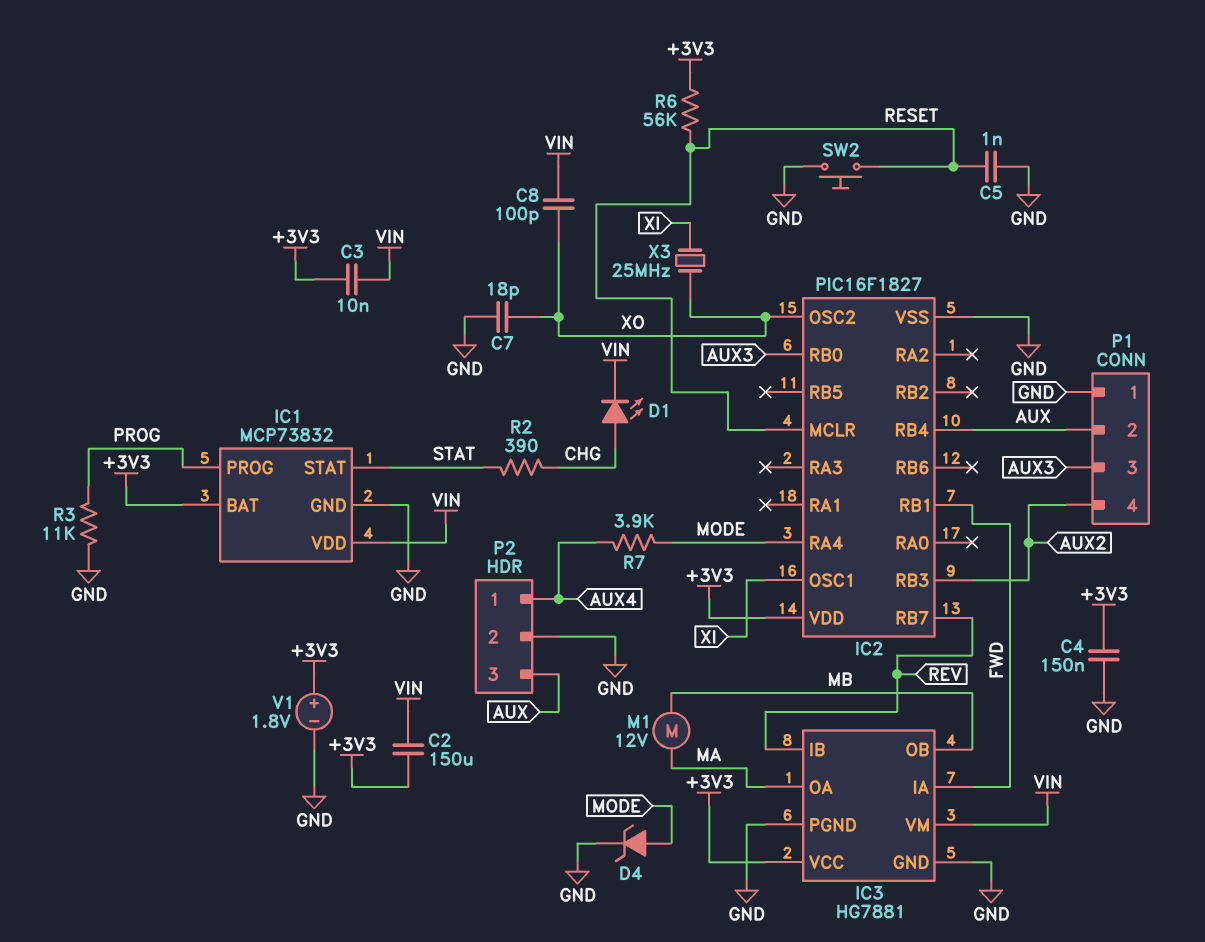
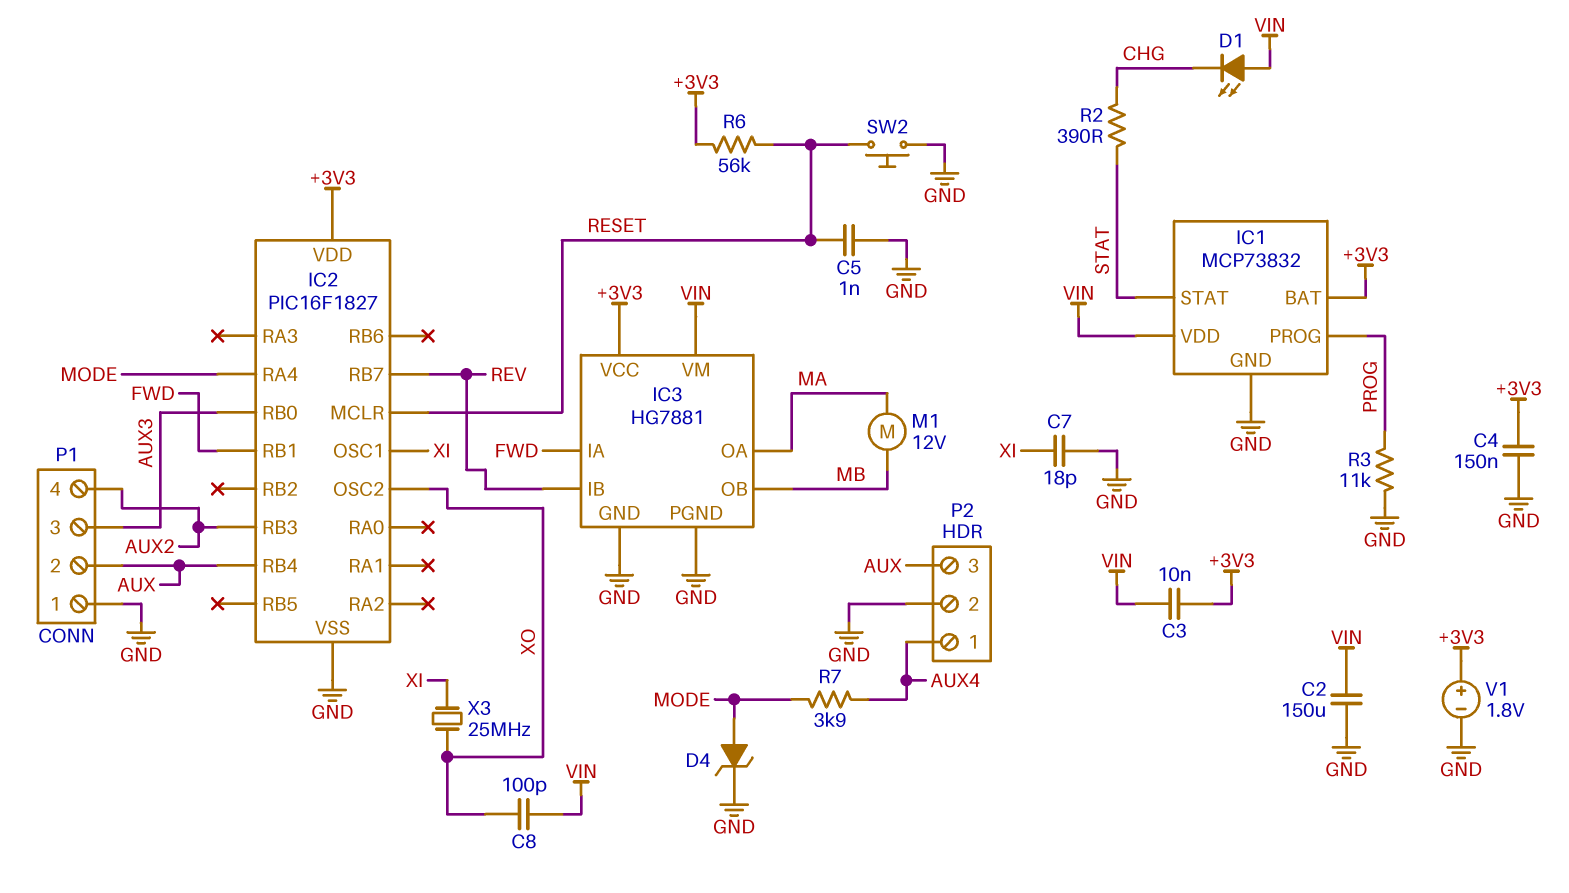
C2: 150uF (+3V3, VIN) -> 150uF (GND, VIN)
C7: 18pF (GND, XO) -> 18pF (GND, XI)
D1: LED (A CHG, K VIN) -> LED (A VIN, K CHG)

